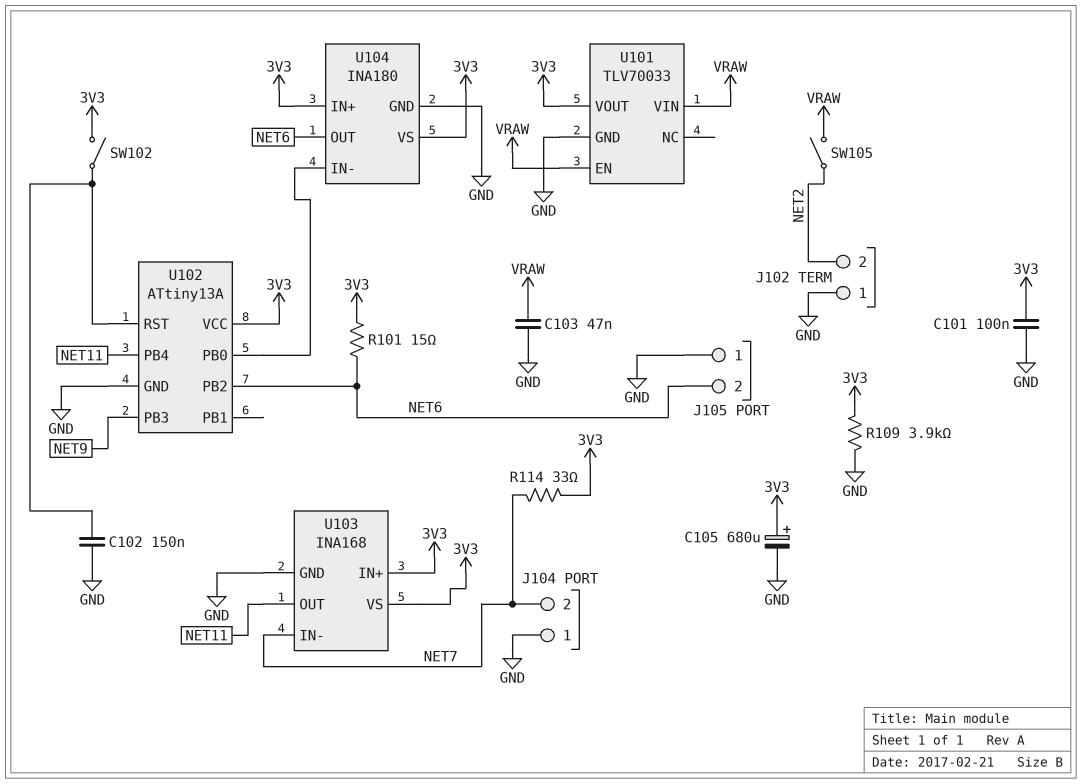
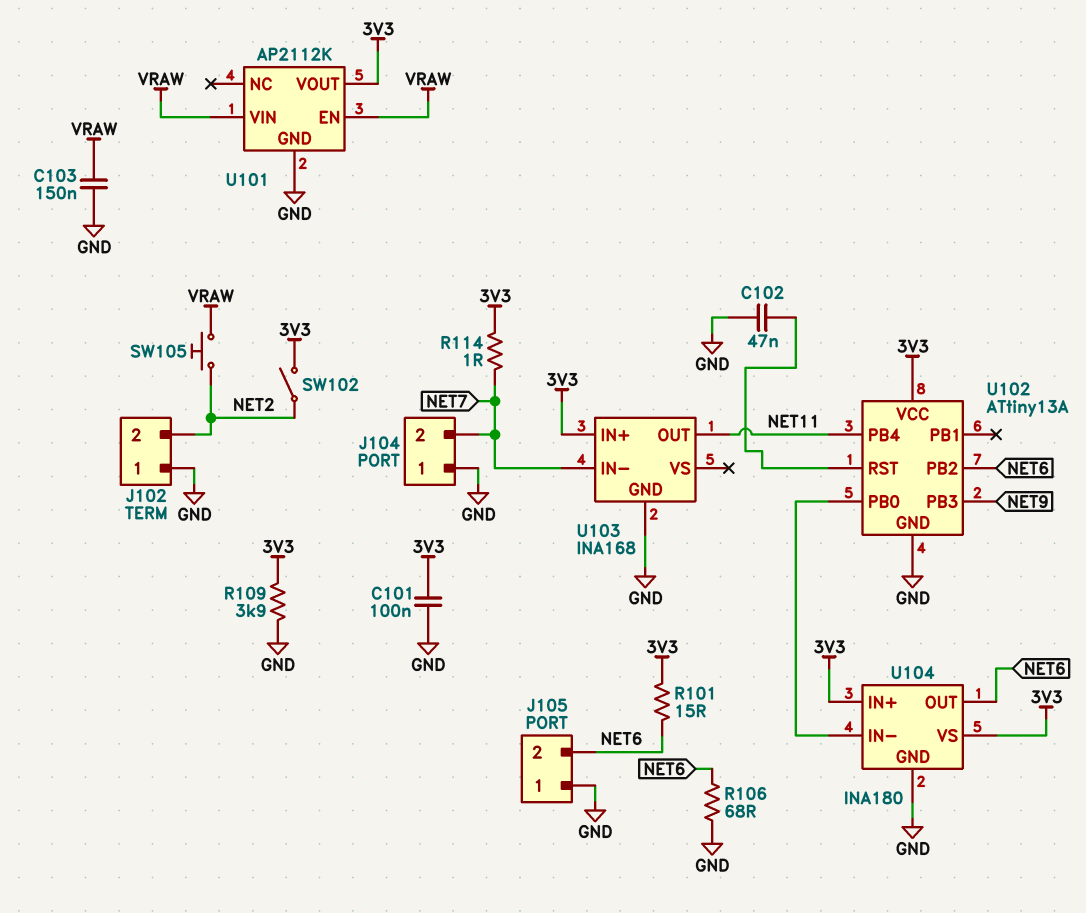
C102: 150nF (GND, U102/RST) -> 47nF (GND, U102/RST)
C103: 47nF (GND, VRAW) -> 150nF (GND, VRAW)
C105: 680uF (plus 3V3, minus GND) -> none
R106: none -> 68 (GND, NET6)
R114: 33 (3V3, NET7) -> 1 (3V3, NET7)
SW102: switch (3V3, U102/RST) -> switch (3V3, NET2)
SW105: switch (NET2, VRAW) -> button (NET2, VRAW)
U101: TLV70033 -> AP2112K
U103 pin VS: 3V3 -> none

